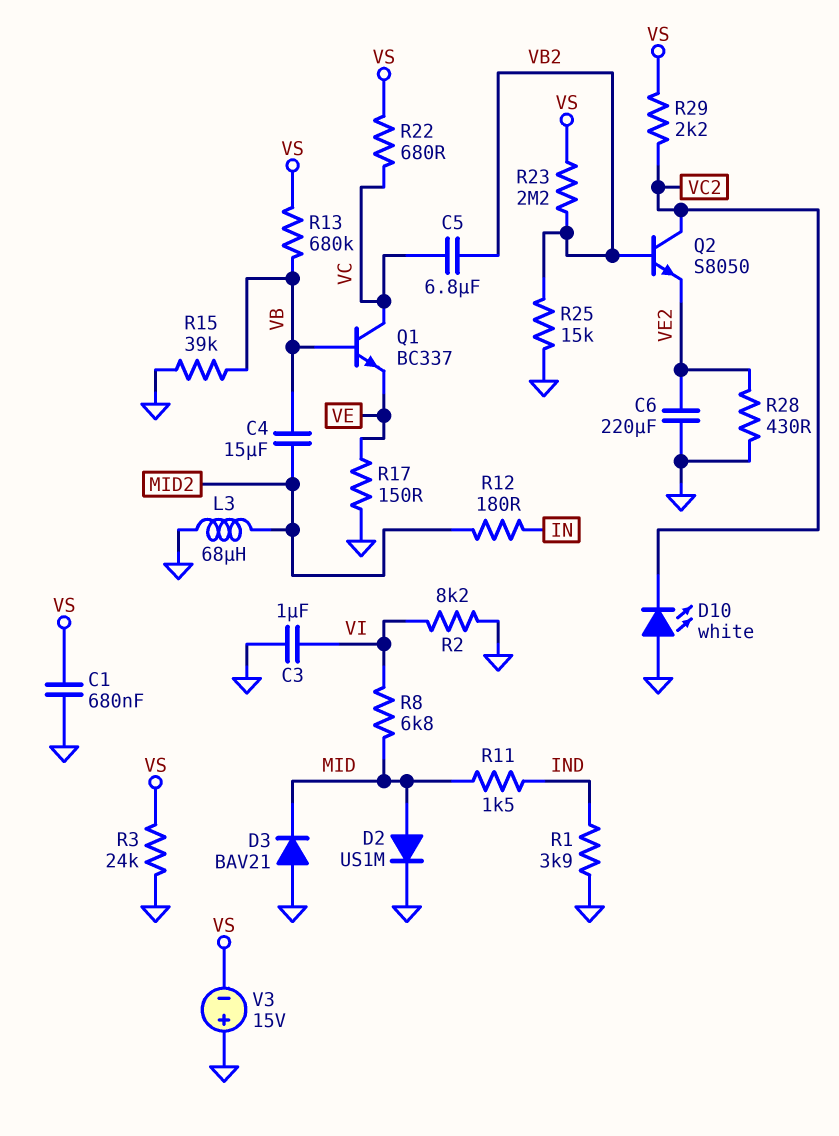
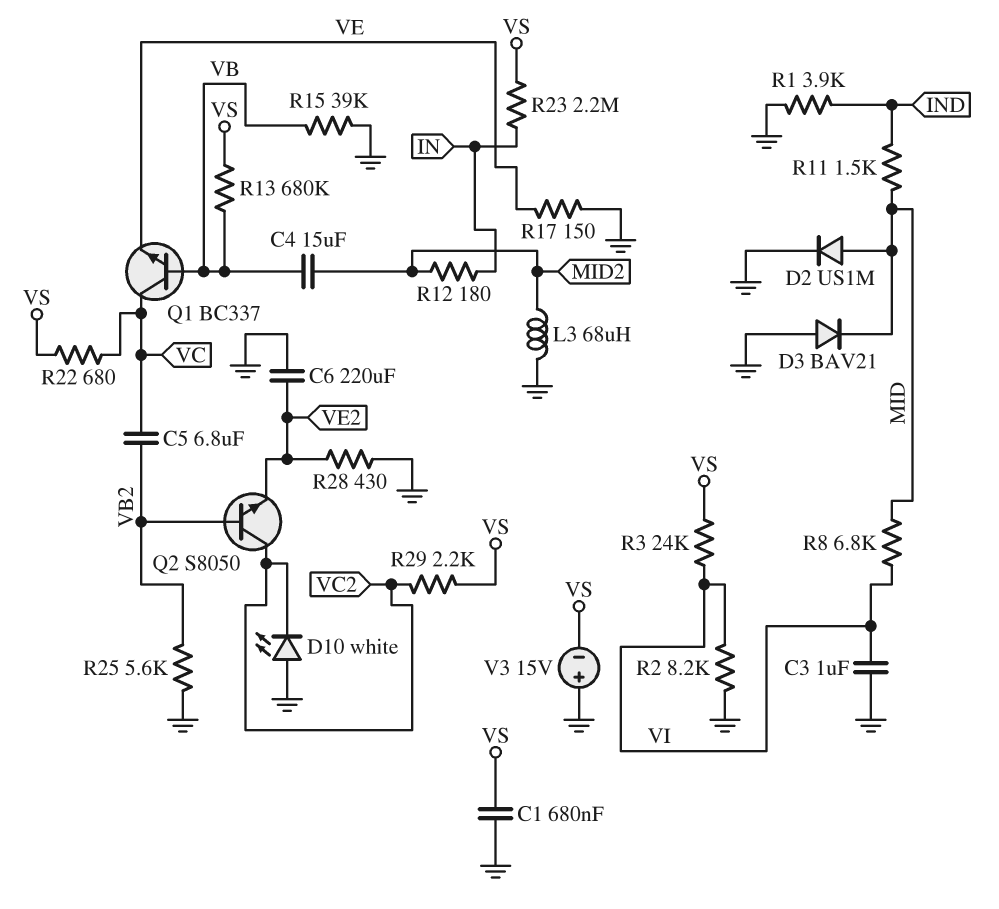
R3: 24k (GND, VS) -> 24k (VI, VS)
R23: 2.2M (VB2, VS) -> 2.2M (IN, VS)
R25: 15k (GND, VB2) -> 5.6k (GND, VB2)

